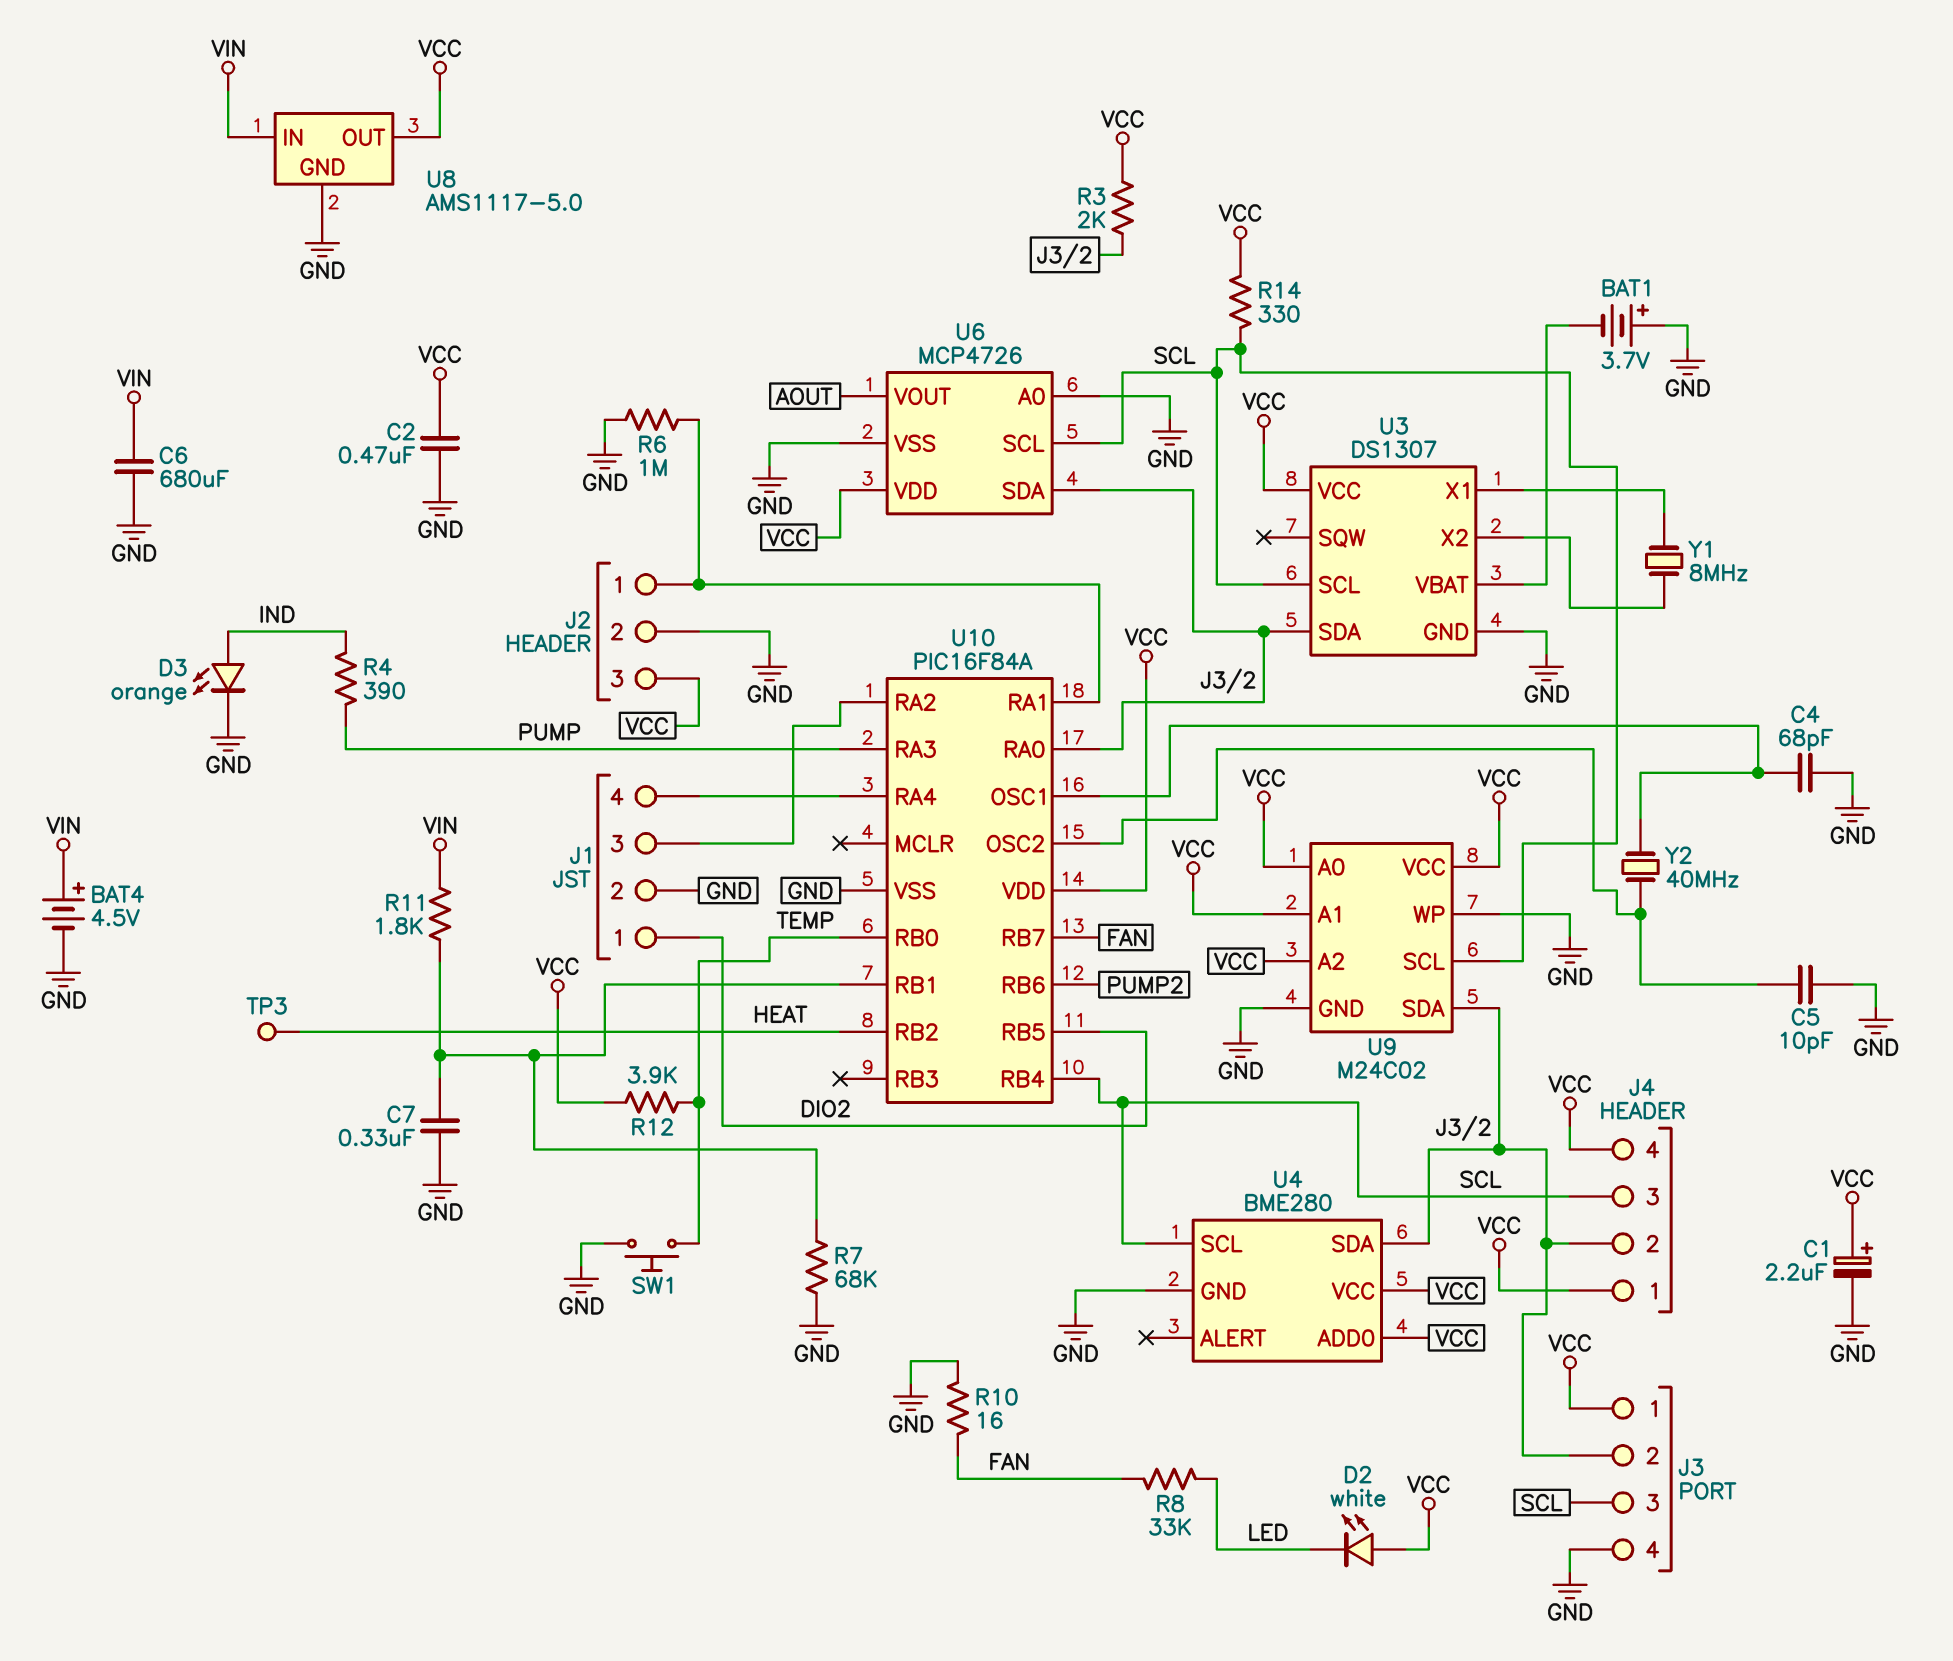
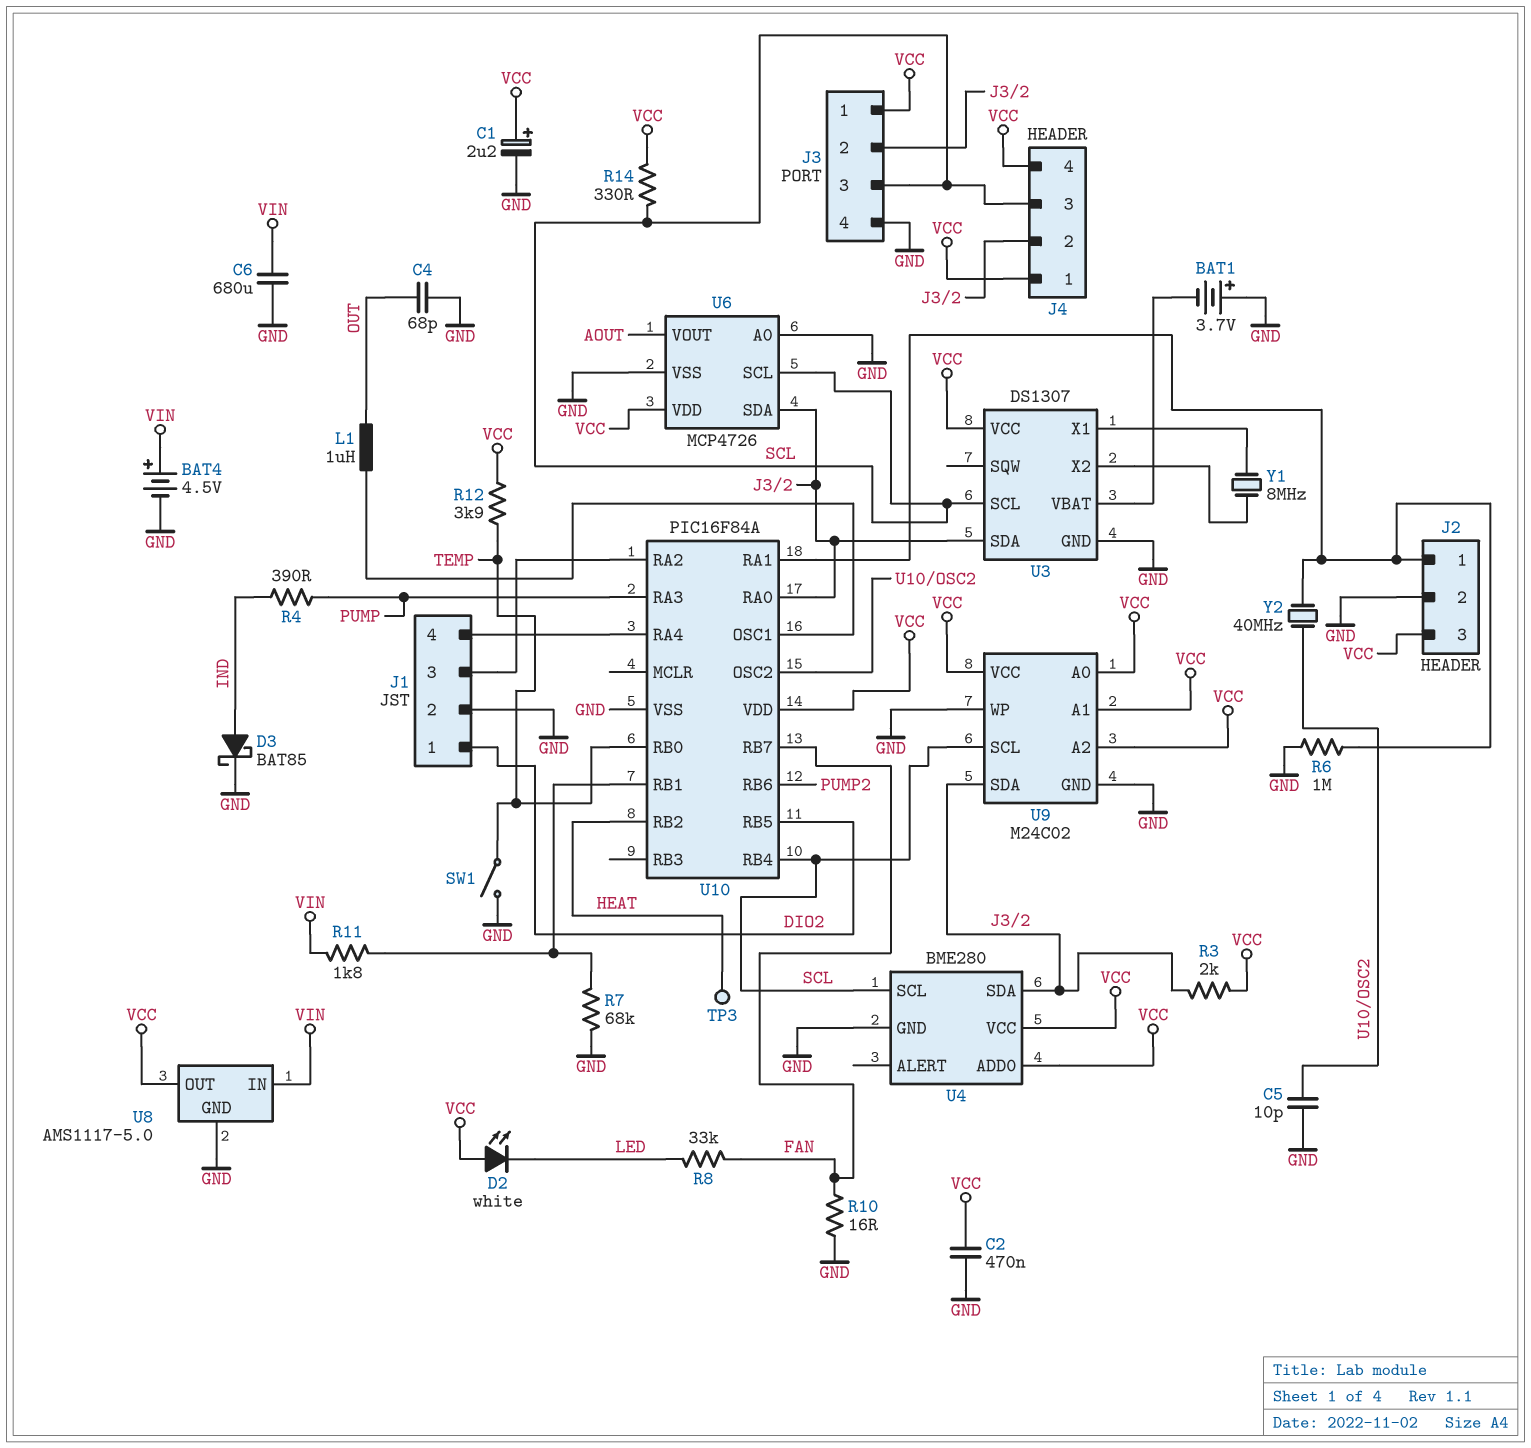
C4: 68pF (GND, U10/OSC1) -> 68pF (GND, OUT)
C7: 330nF (GND, U10/RB1) -> none
D3: LED orange (A IND, K GND) -> schottky BAT85 (A IND, K GND)
L1: none -> 1uH (OUT, U10/OSC1)
SW1: button (GND, TEMP) -> switch (GND, TEMP)
Y2: 40MHz (U10/OSC1, U10/OSC2) -> 40MHz (J2/1, U10/OSC2)

